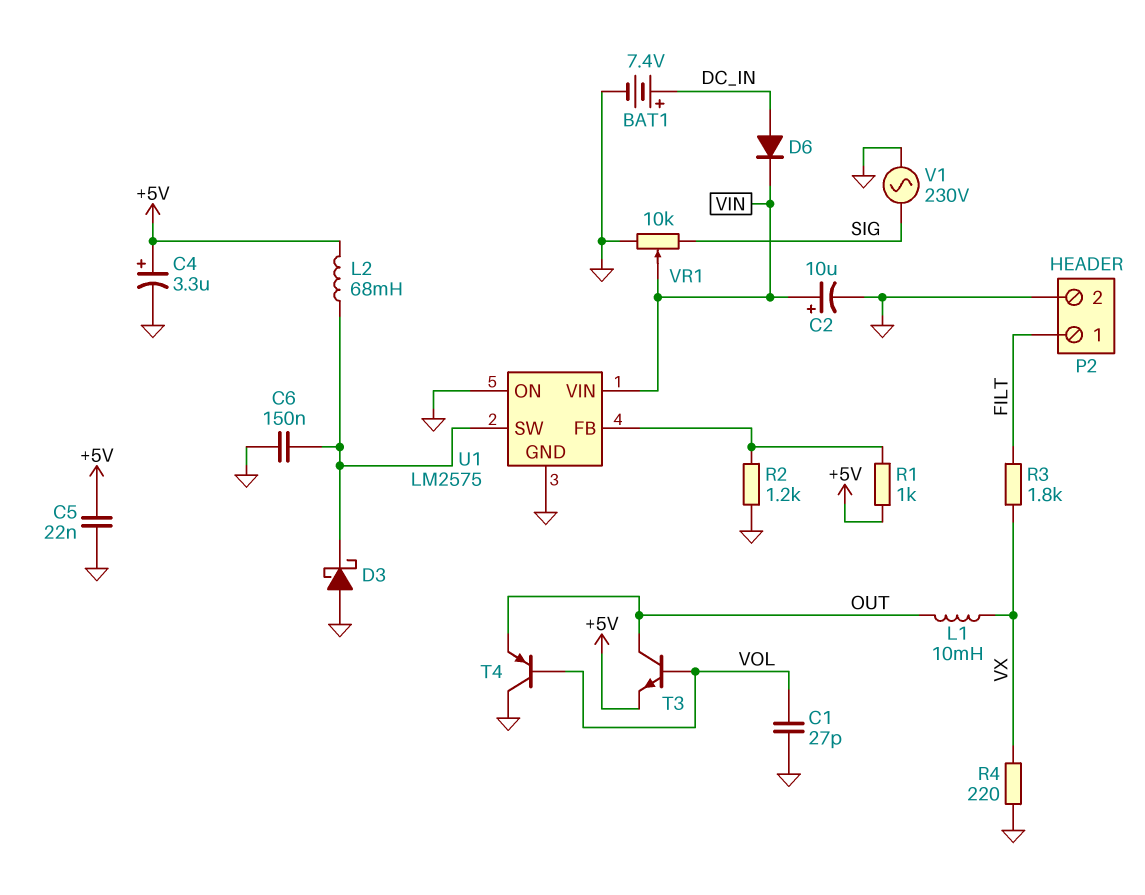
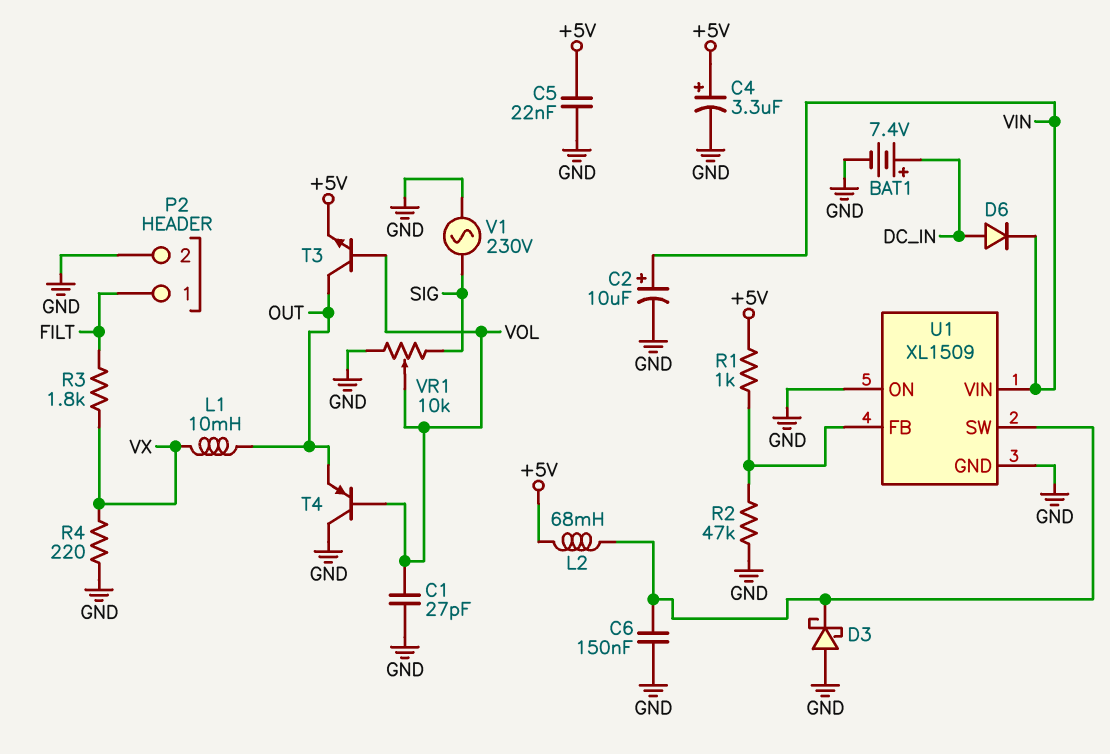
R2: 1.2k (GND, U1/FB) -> 47k (GND, U1/FB)
U1: LM2575 -> XL1509
VR1: 10k (GND, SIG, wiper VIN) -> 10k (GND, SIG, wiper VOL)

